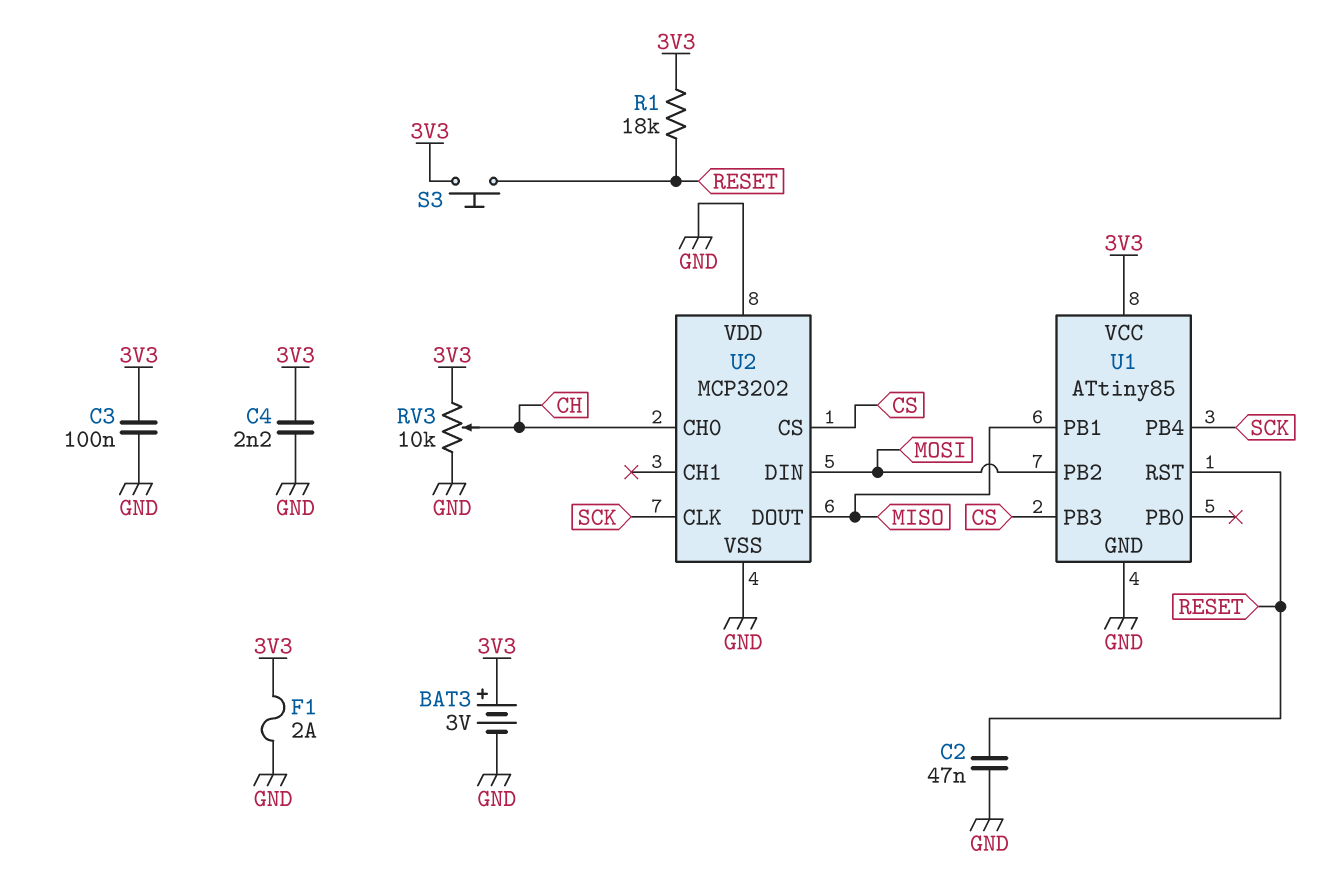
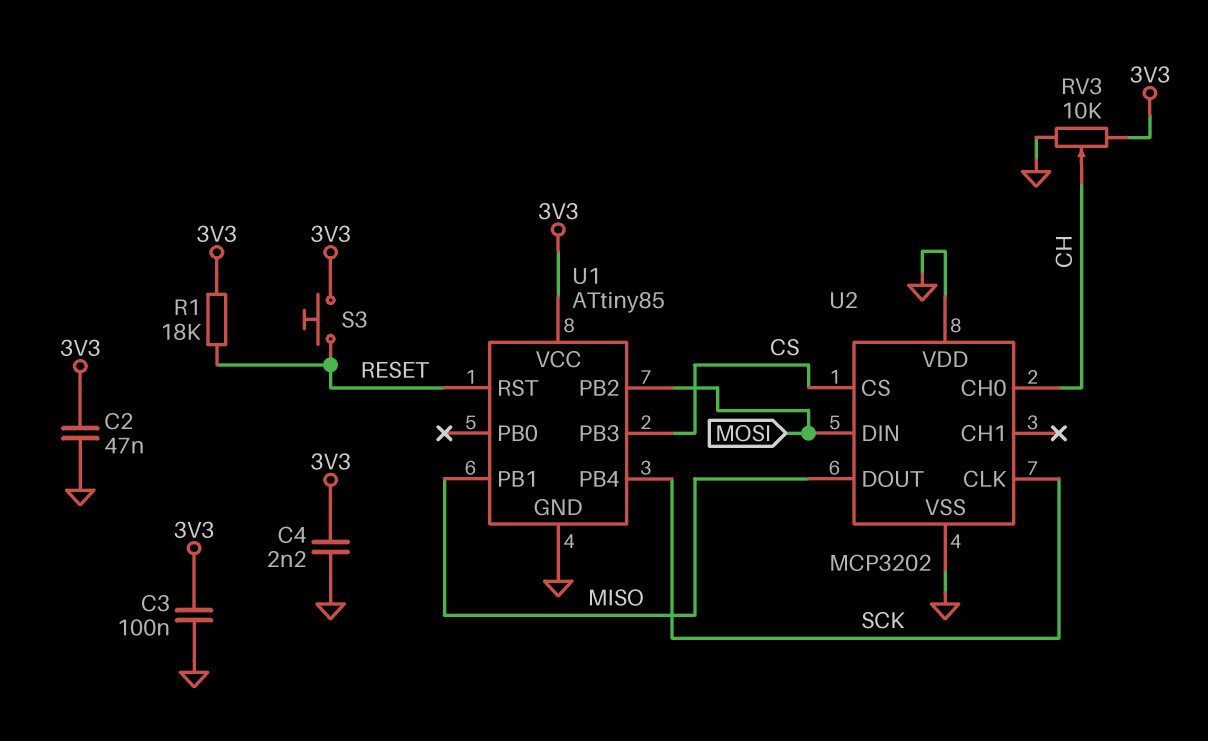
BAT3: 3V (plus 3V3, minus GND) -> none
C2: 47nF (GND, RESET) -> 47nF (3V3, GND)
F1: 2A (3V3, GND) -> none

